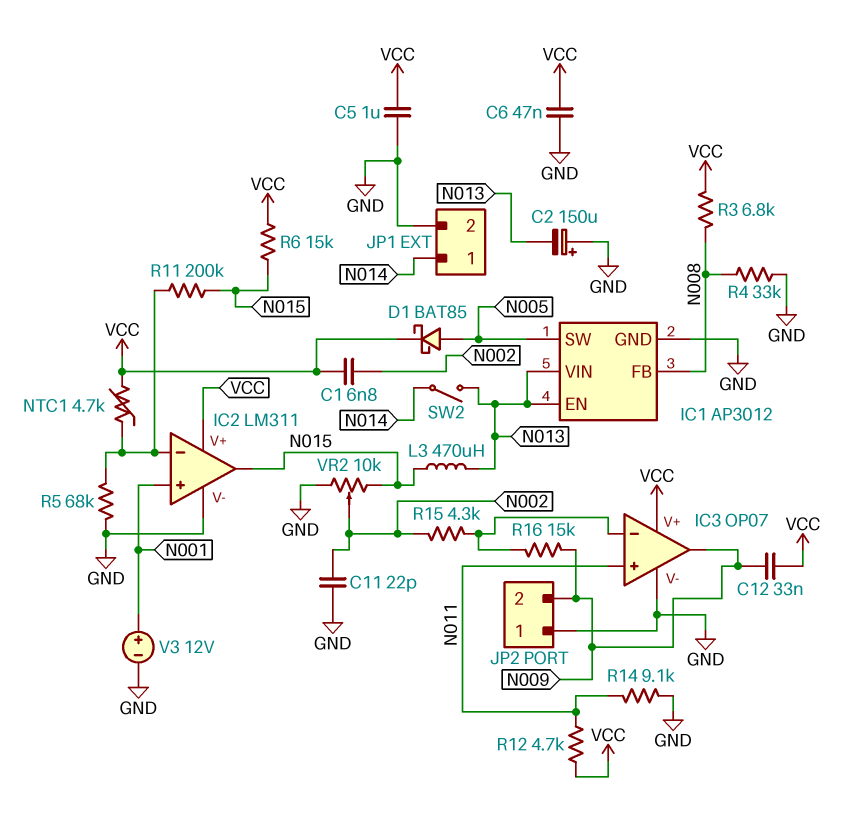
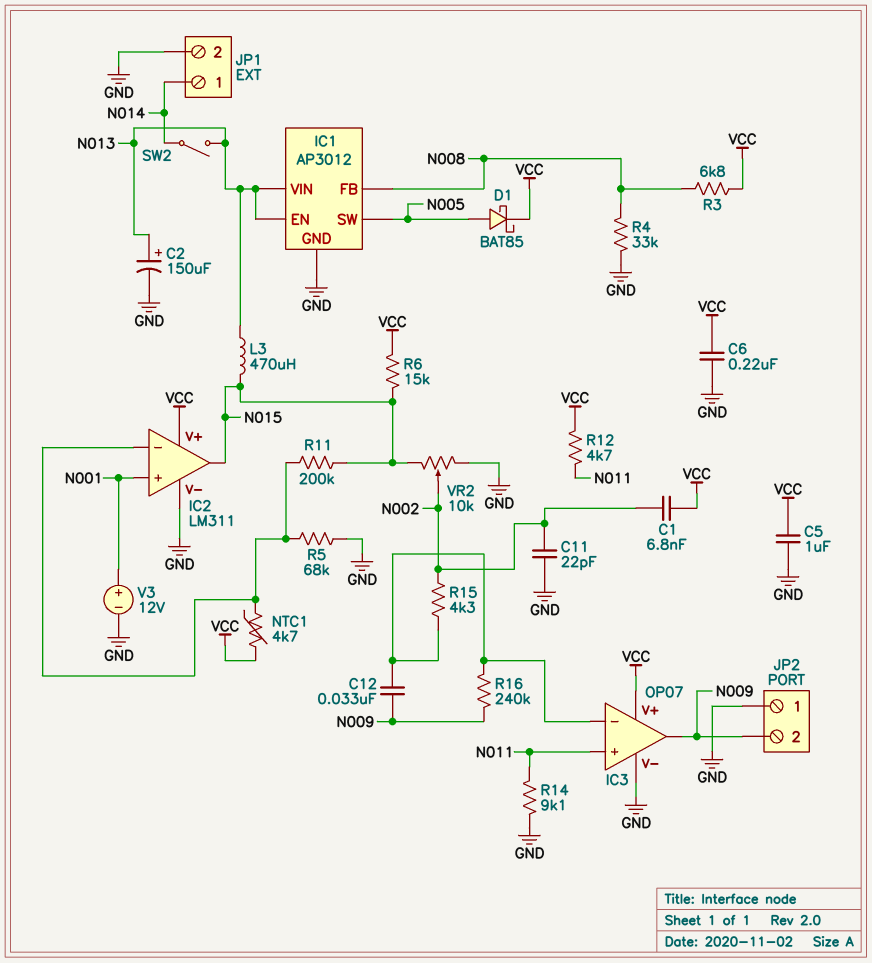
C2: 150uF (plus GND, minus N013) -> 150uF (plus N013, minus GND)
C6: 47nF (GND, VCC) -> 220nF (GND, VCC)
C12: 33nF (N009, VCC) -> 33nF (IC3/in-, N009)
R16: 15k (IC3/in-, N009) -> 240k (IC3/in-, N009)

